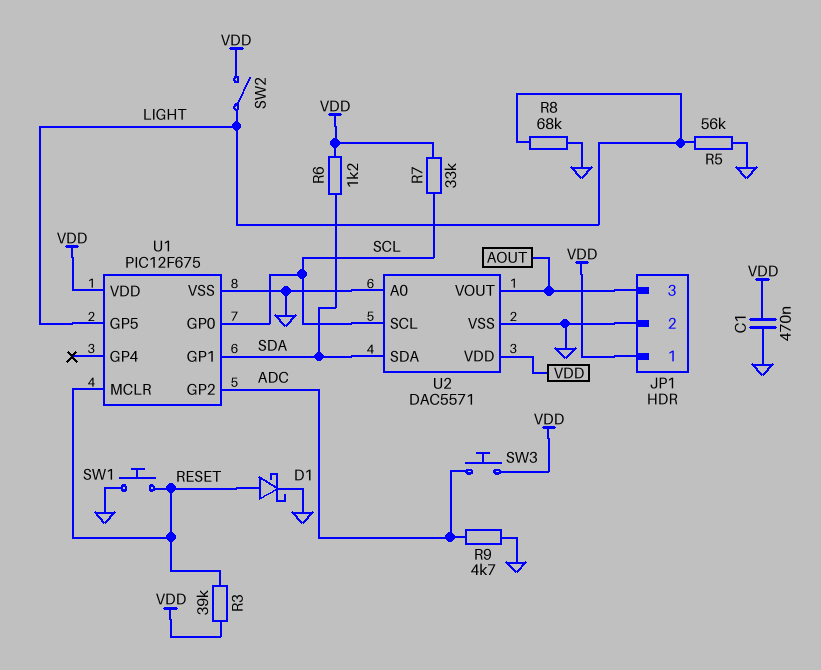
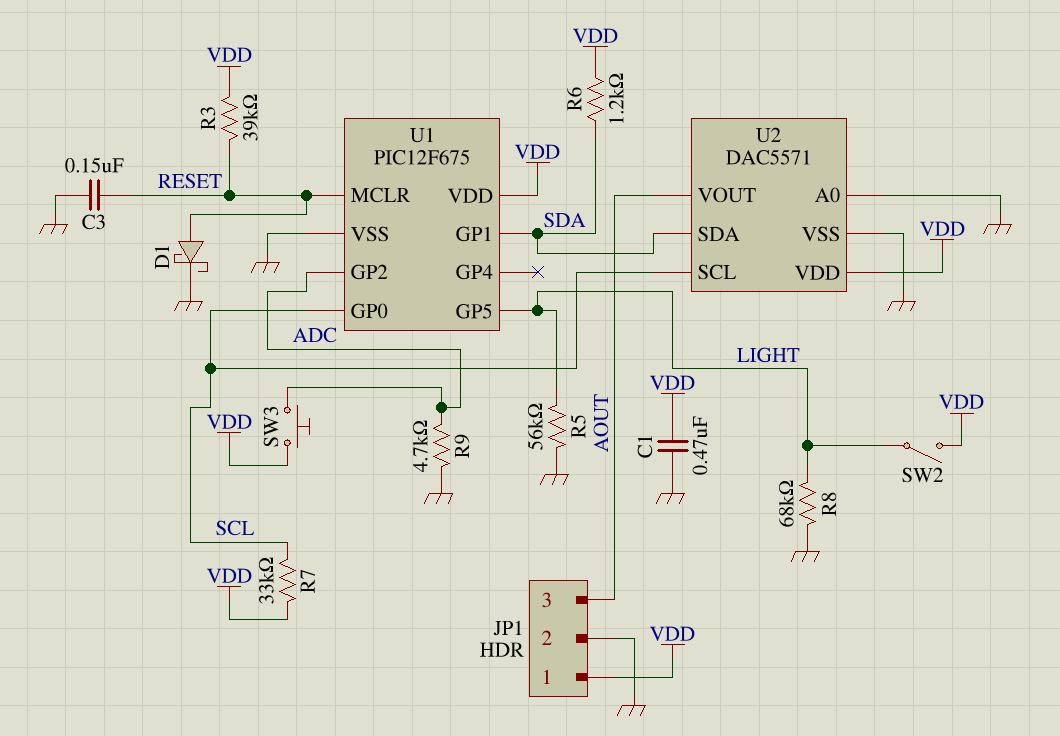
C3: none -> 150nF (GND, RESET)
SW1: button (GND, RESET) -> none

